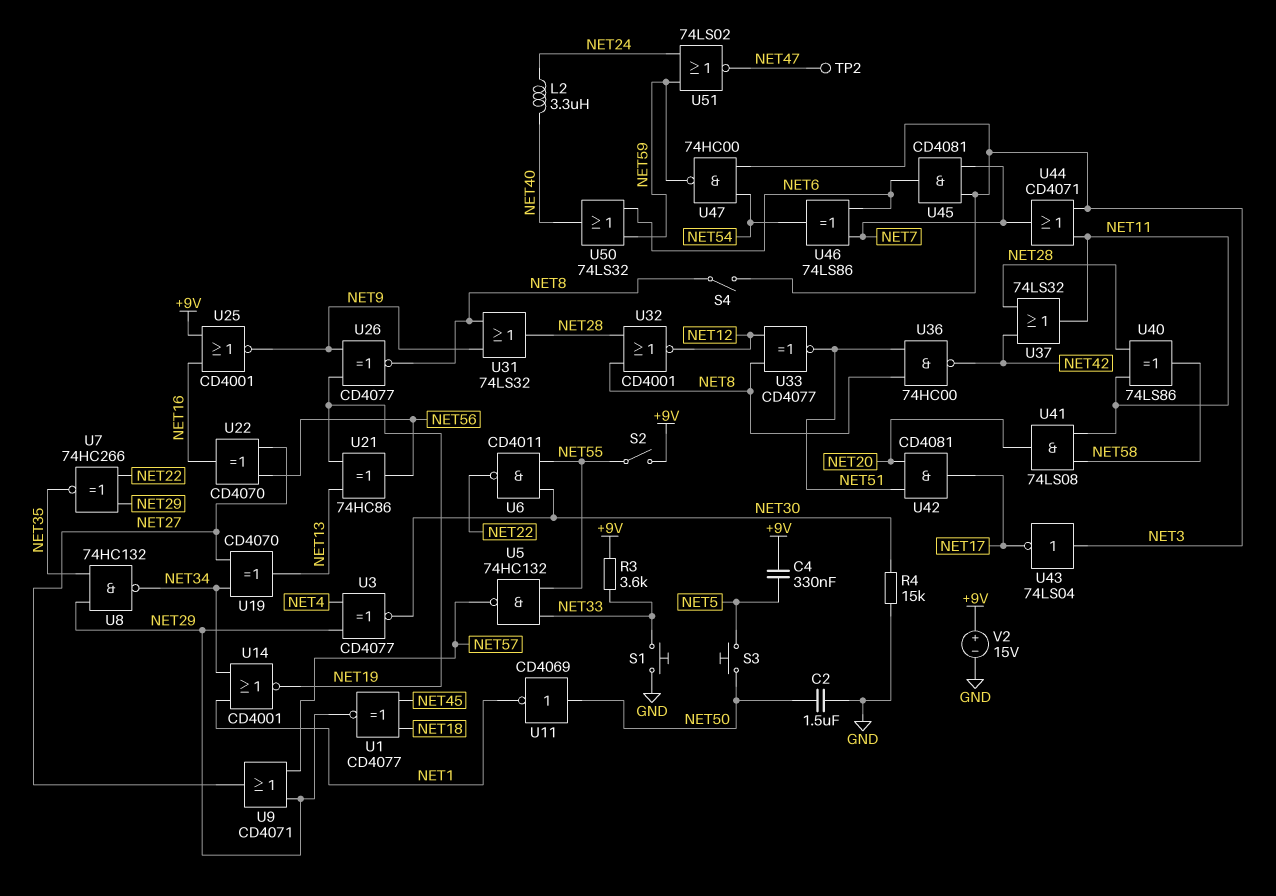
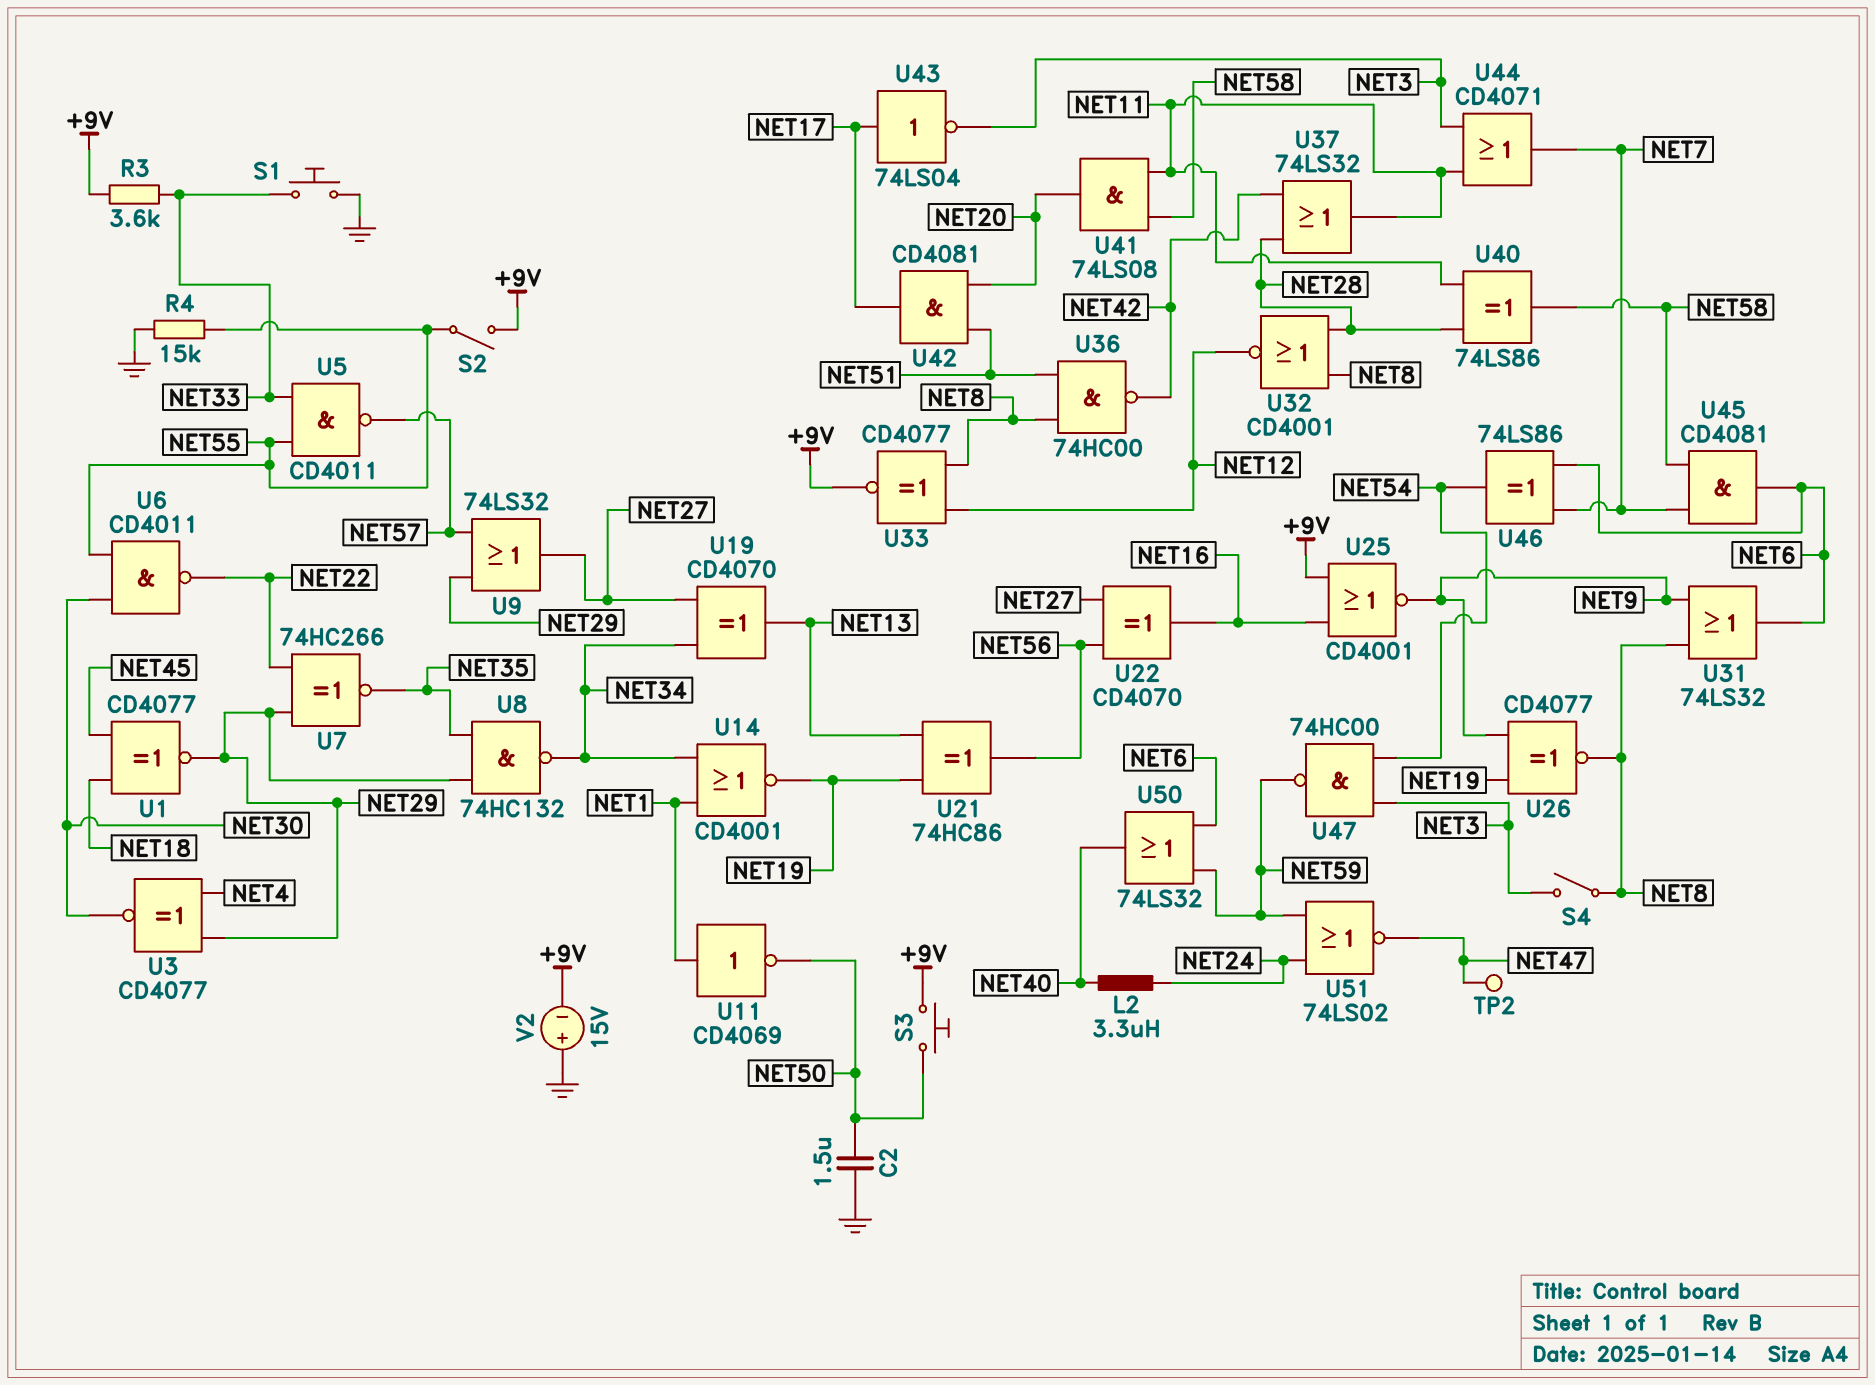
C4: 330nF (+9V, NET5) -> none
R4: 15k (GND, NET30) -> 15k (GND, NET55)
S3: button (NET5, NET50) -> button (+9V, NET50)
U5: NAND 74HC132 (in NET33, in NET55, out NET57) -> NAND CD4011 (in NET33, in NET55, out NET57)
U9: OR CD4071 (in NET29, in NET57, out NET27) -> OR 74LS32 (in NET29, in NET57, out NET27)
U11: NOT CD4069 (in NET50, out NET1) -> NOT CD4069 (in NET1, out NET50)
U31: OR 74LS32 (in NET8, in NET9, out NET28) -> OR 74LS32 (in NET8, in NET9, out NET6)
U33: XNOR CD4077 (in NET8, in NET12, out NET51) -> XNOR CD4077 (in NET8, in NET12, out +9V)
U43: NOT 74LS04 (in NET3, out NET17) -> NOT 74LS04 (in NET17, out NET3)
U45: AND CD4081 (in NET3, in NET7, out NET6) -> AND CD4081 (in NET7, in NET58, out NET6)
V2: 15V (plus +9V, minus GND) -> 15V (plus GND, minus +9V)

